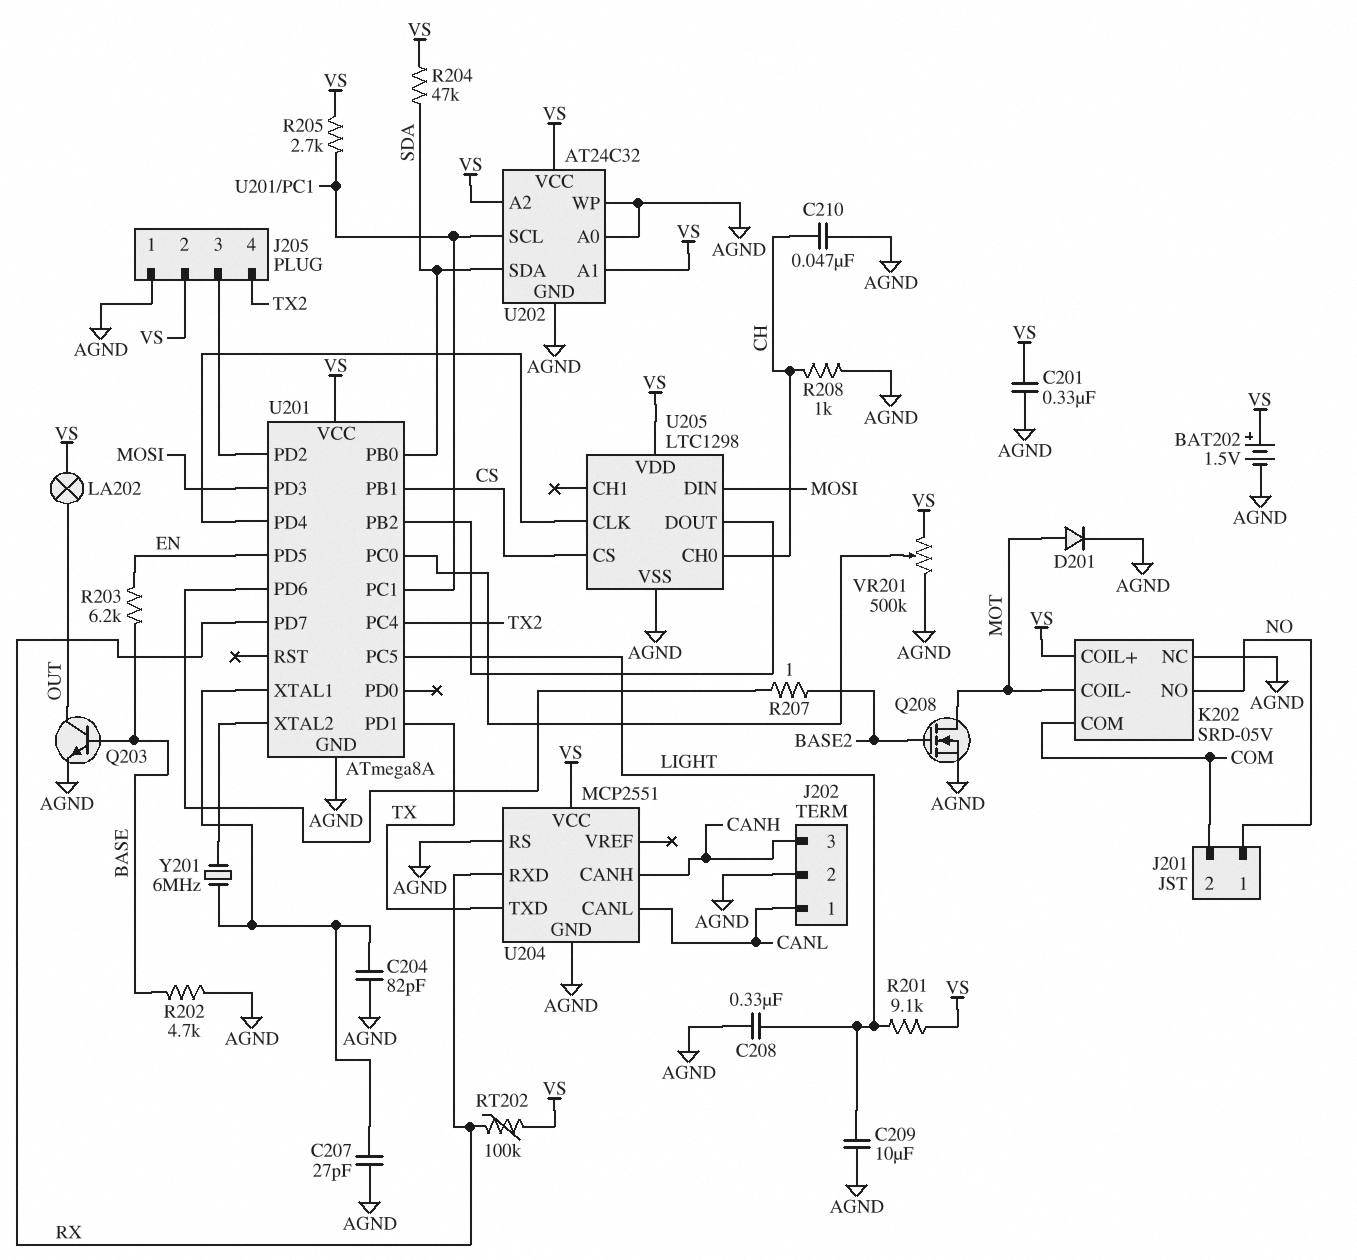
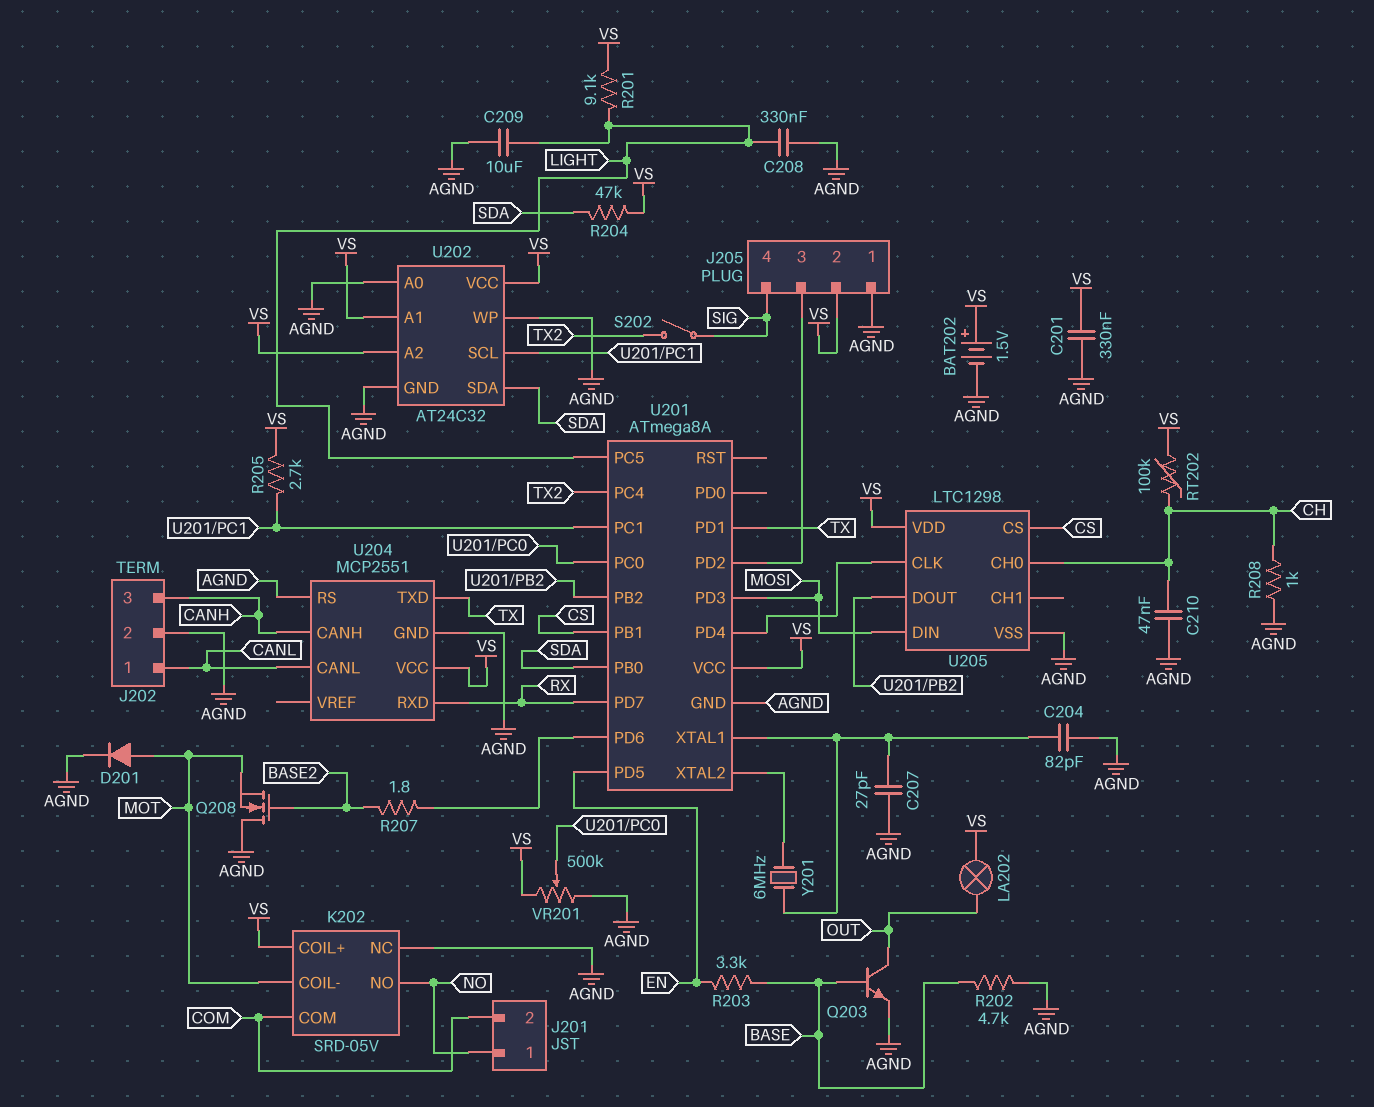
J205 pin 4: TX2 -> SIG
Q208: NMOS (G BASE2, D MOT, S AGND) -> NMOS (G BASE2, D AGND, S MOT)
R203: 6.2k (BASE, EN) -> 3.3k (BASE, EN)
R207: 1 (BASE2, U201/PD6) -> 1.8 (BASE2, U201/PD6)
RT202: 100k (RX, VS) -> 100k (CH, VS)
S202: none -> switch (SIG, TX2)

